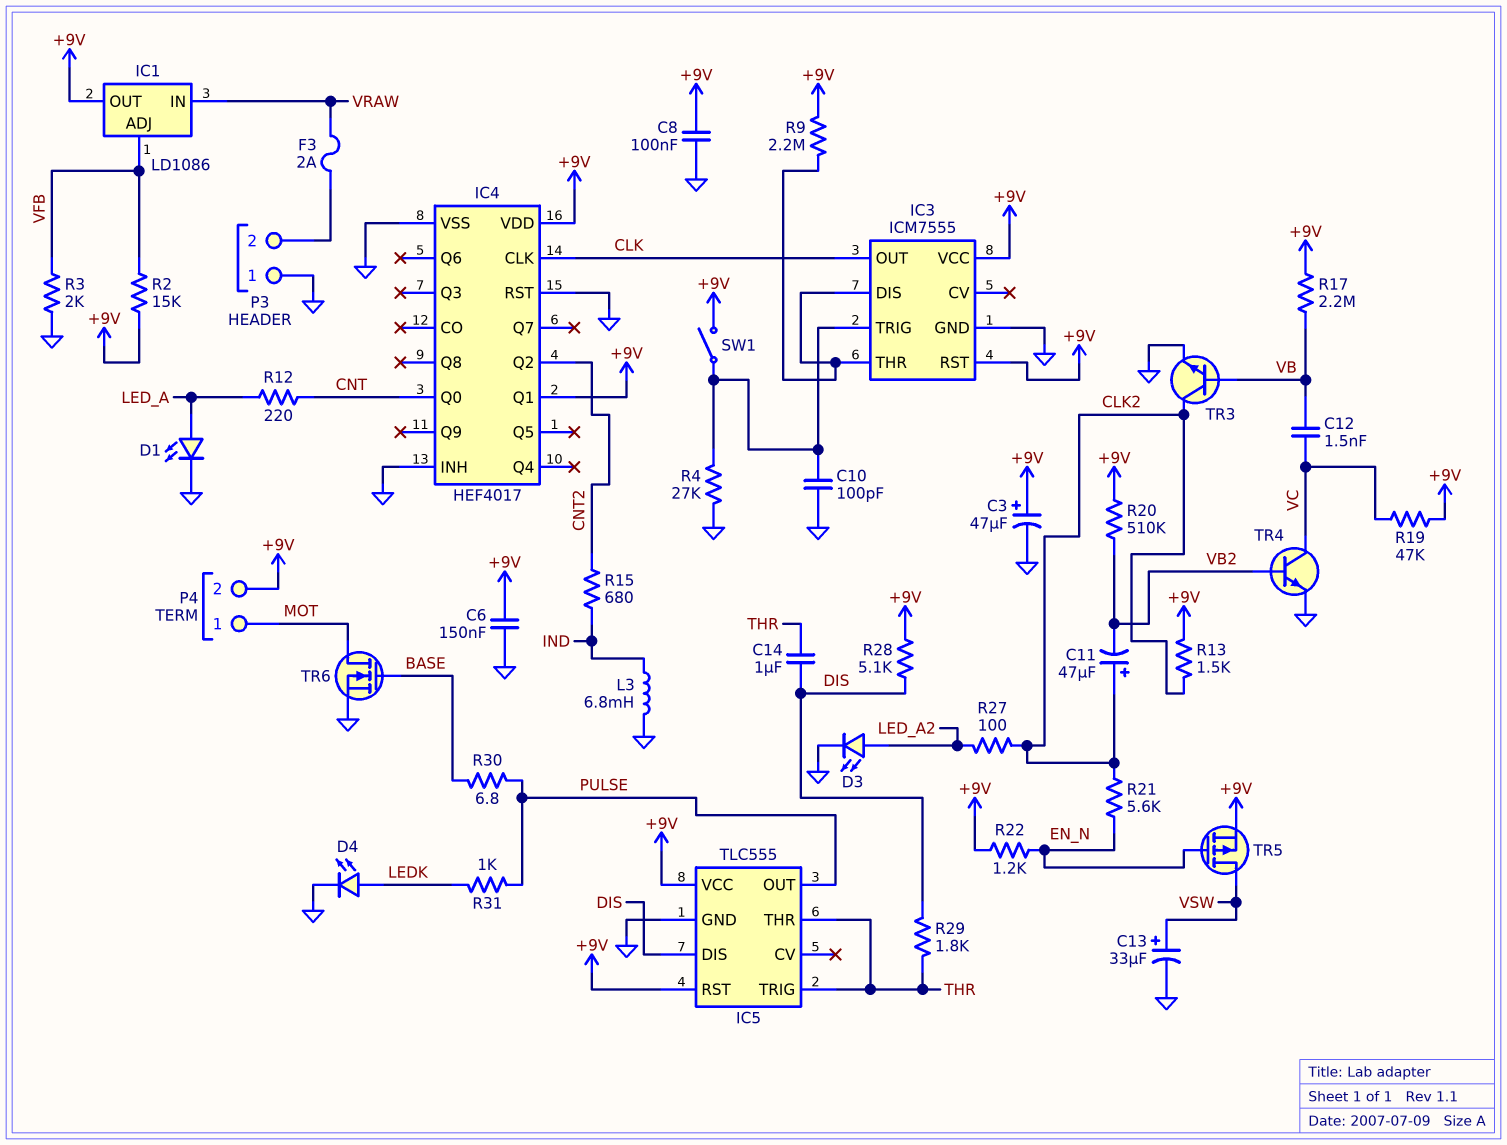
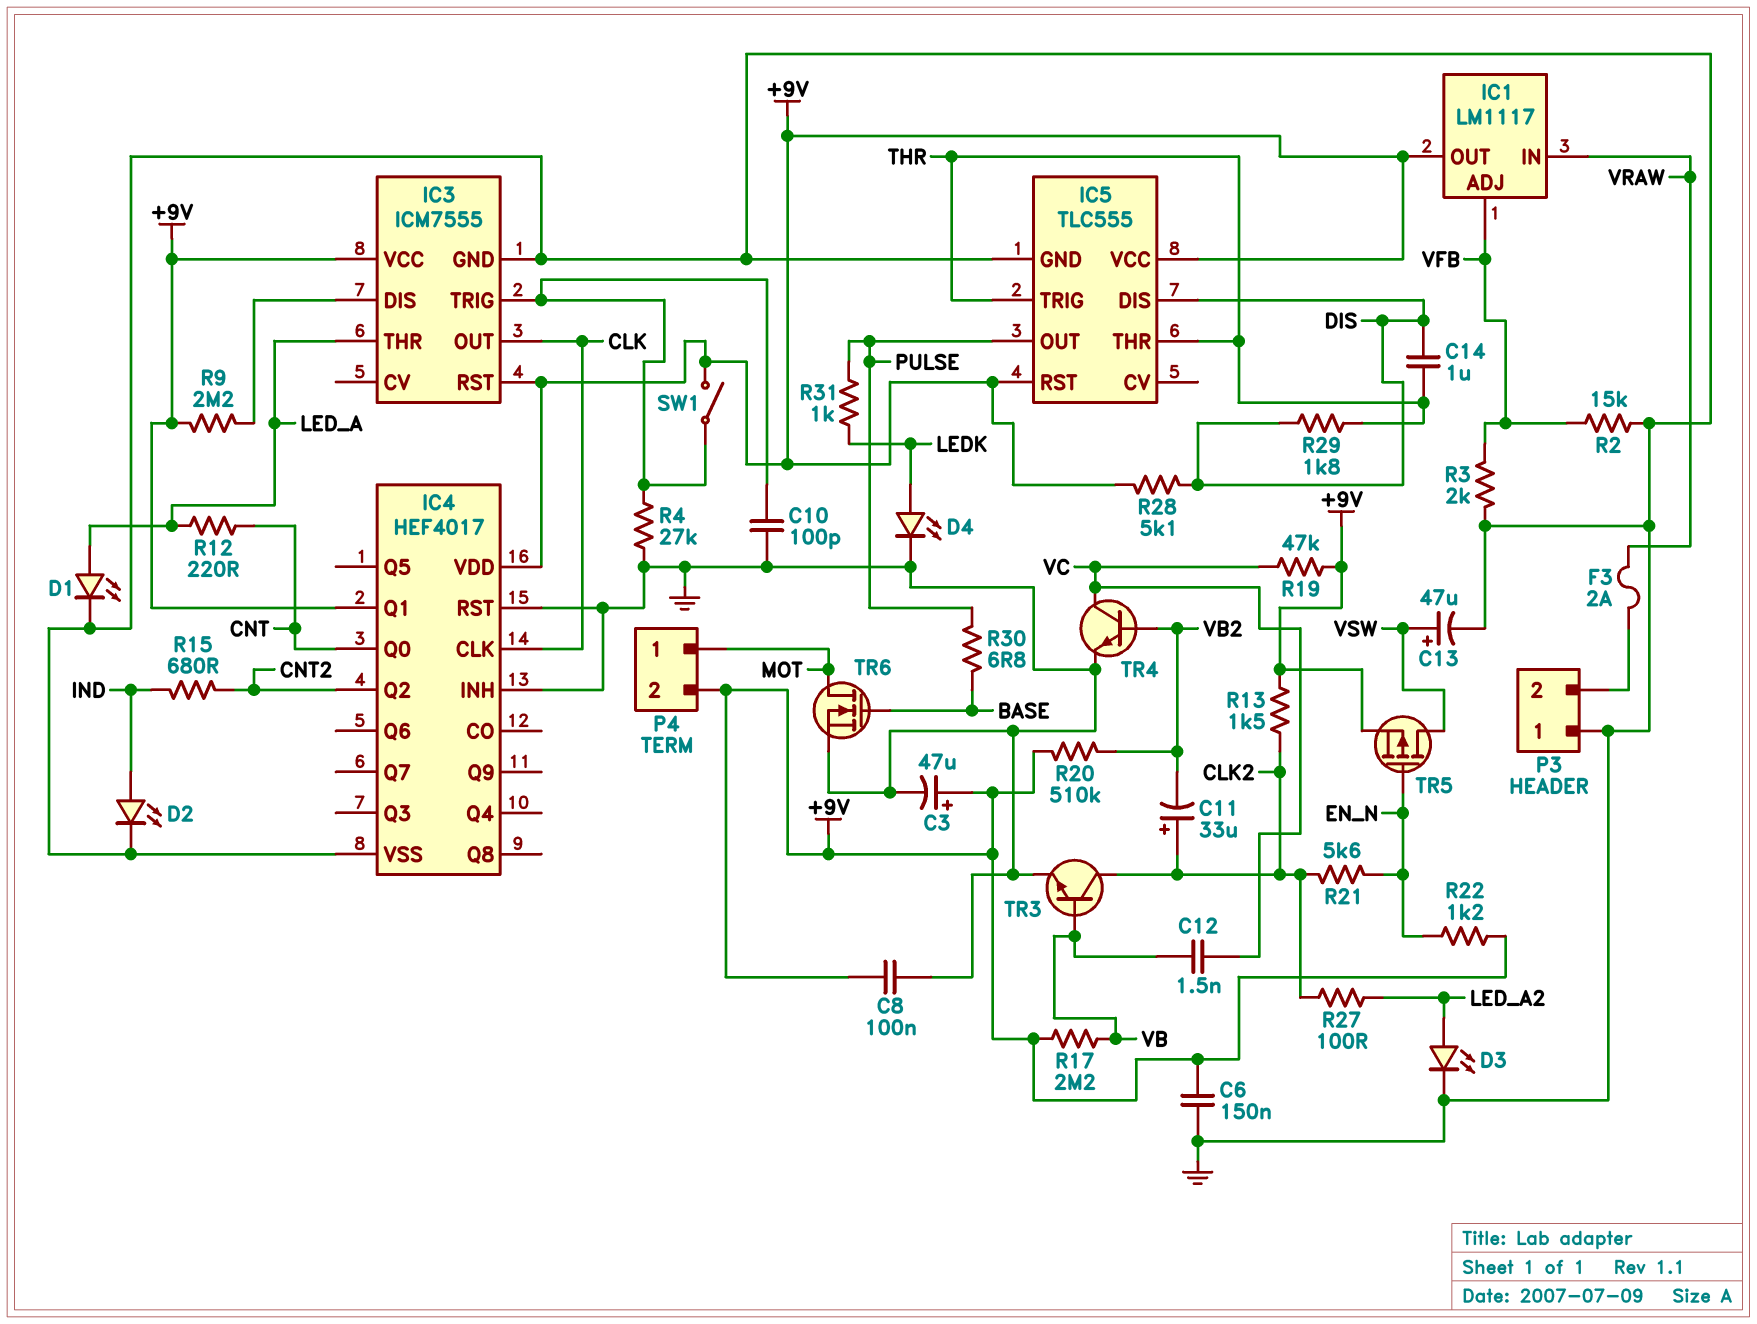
C11: 47uF (plus CLK2, minus VB2) -> 33uF (plus CLK2, minus VB2)
C13: 33uF (plus VSW, minus GND) -> 47uF (plus VSW, minus GND)
D2: none -> LED (A IND, K GND)
IC1: LD1086 -> LM1117
IC3 pin THR: IC3/DIS -> LED_A
L3: 6.8mH (GND, IND) -> none
R2: 15k (+9V, VFB) -> 15k (GND, VFB)

